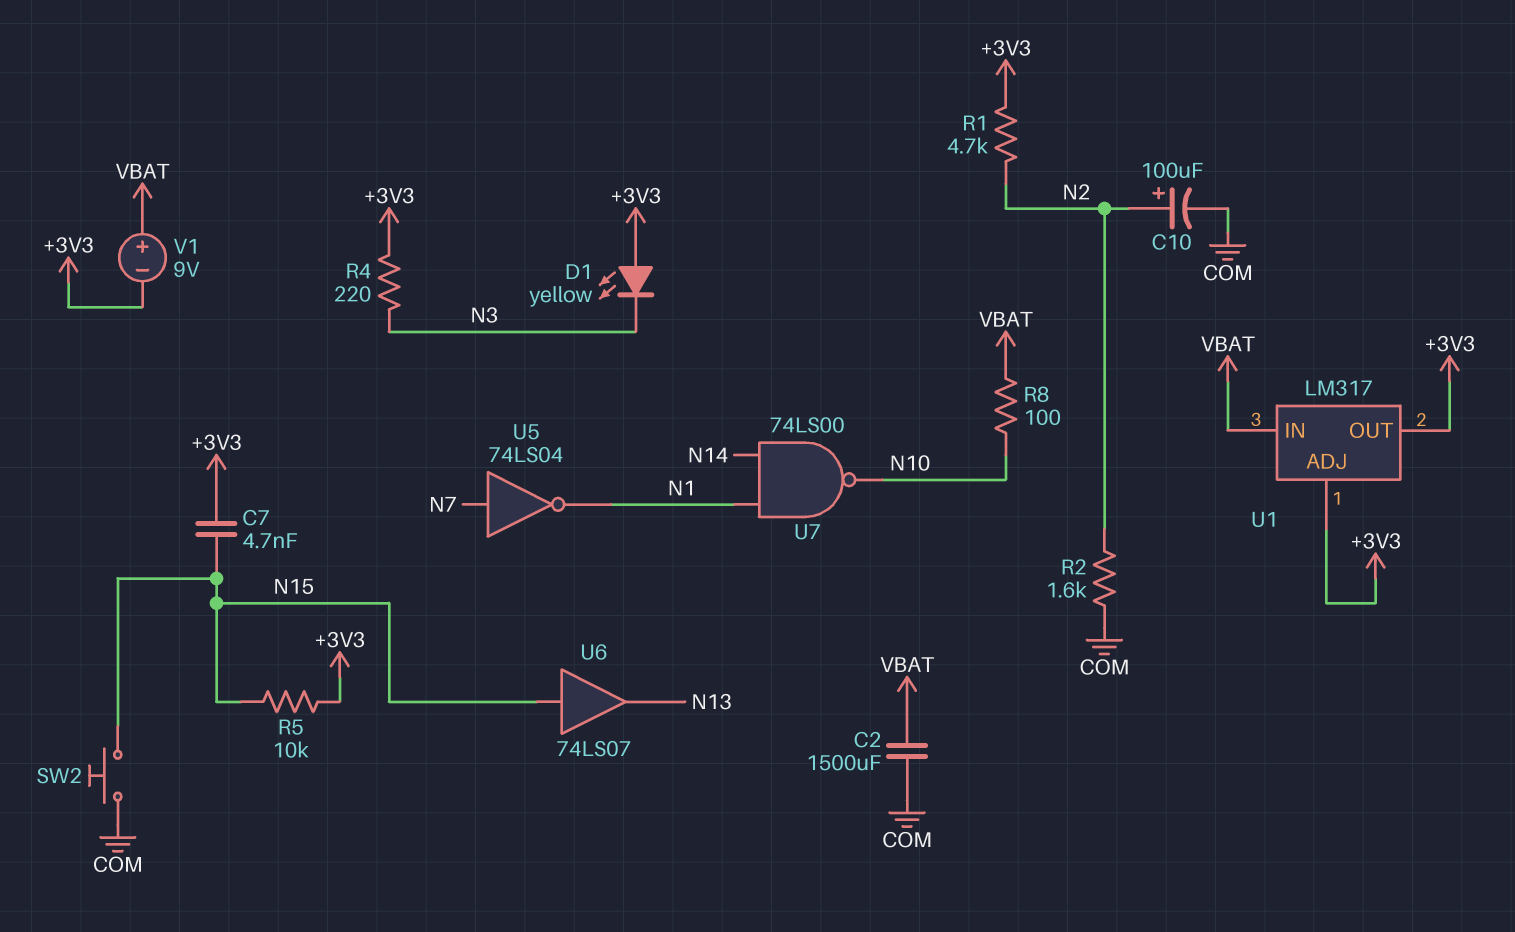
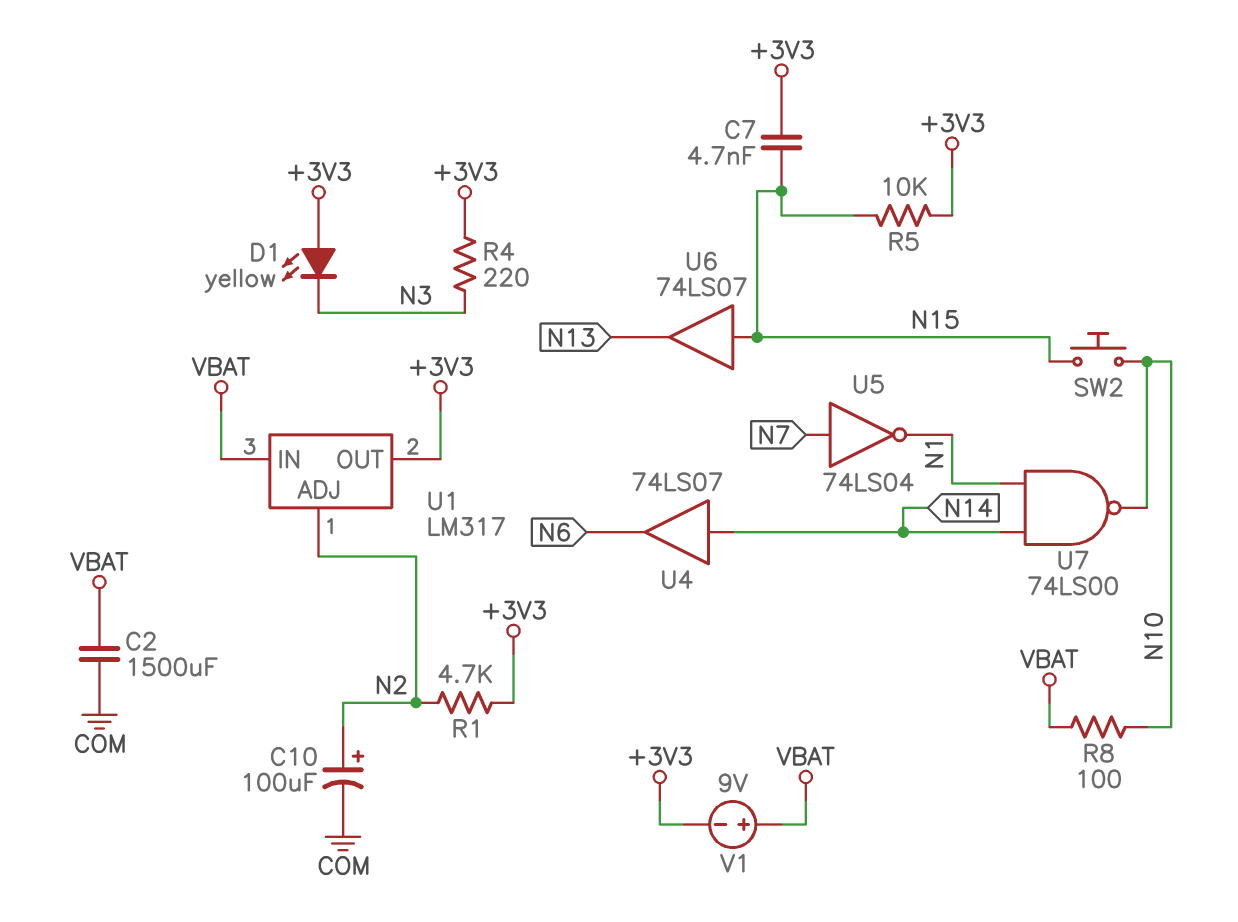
R2: 1.6k (COM, N2) -> none
SW2: button (COM, N15) -> button (N10, N15)
U1 pin ADJ: +3V3 -> N2
U4: none -> buffer 74LS07 (in N14, out N6)

